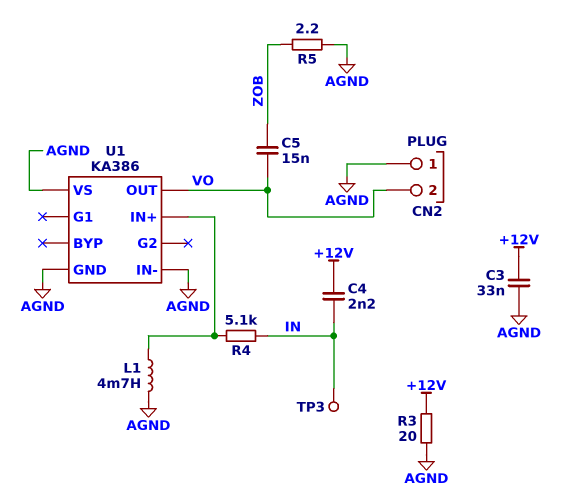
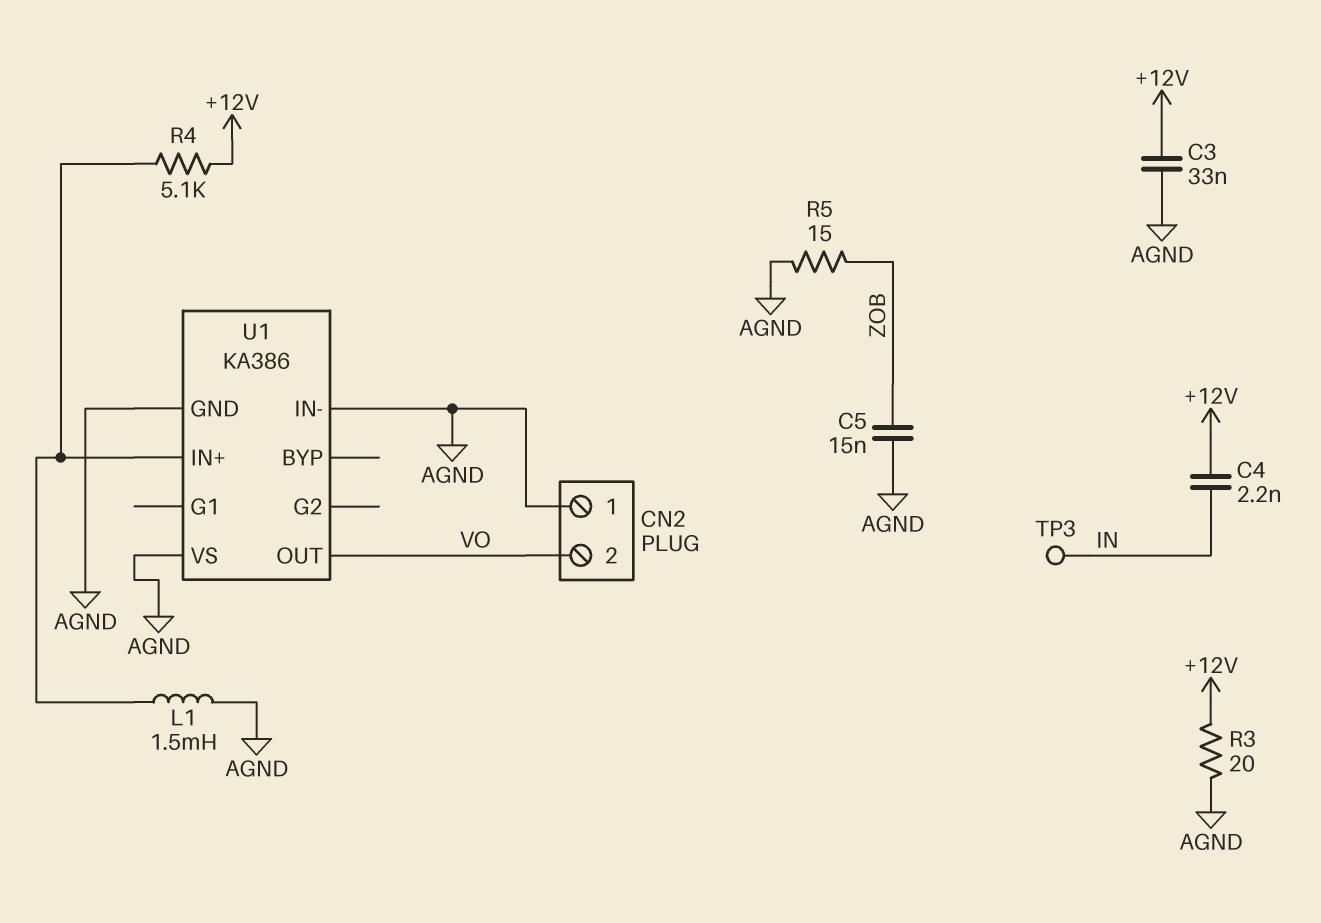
C5: 15nF (VO, ZOB) -> 15nF (AGND, ZOB)
L1: 4.7mH (AGND, U1/IN+) -> 1.5mH (AGND, U1/IN+)
R4: 5.1k (IN, U1/IN+) -> 5.1k (+12V, U1/IN+)
R5: 2.2 (AGND, ZOB) -> 15 (AGND, ZOB)

